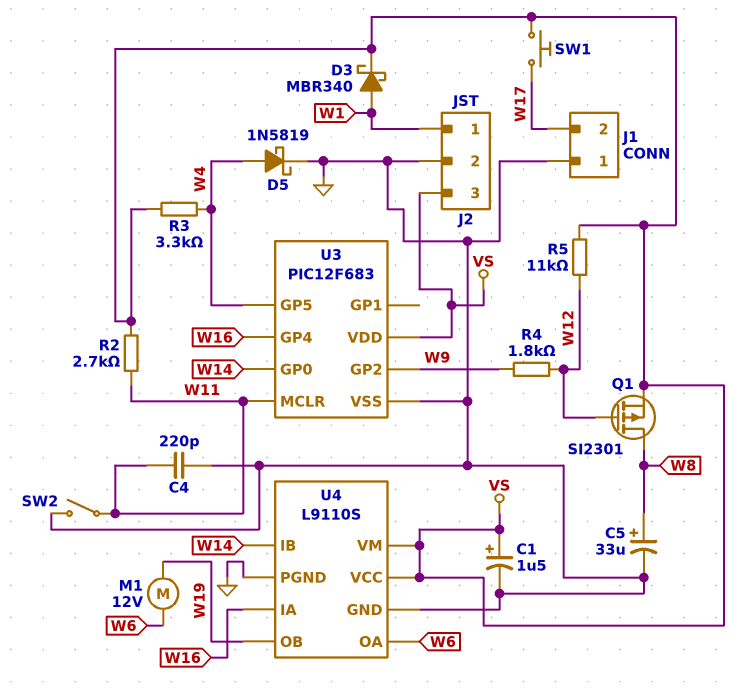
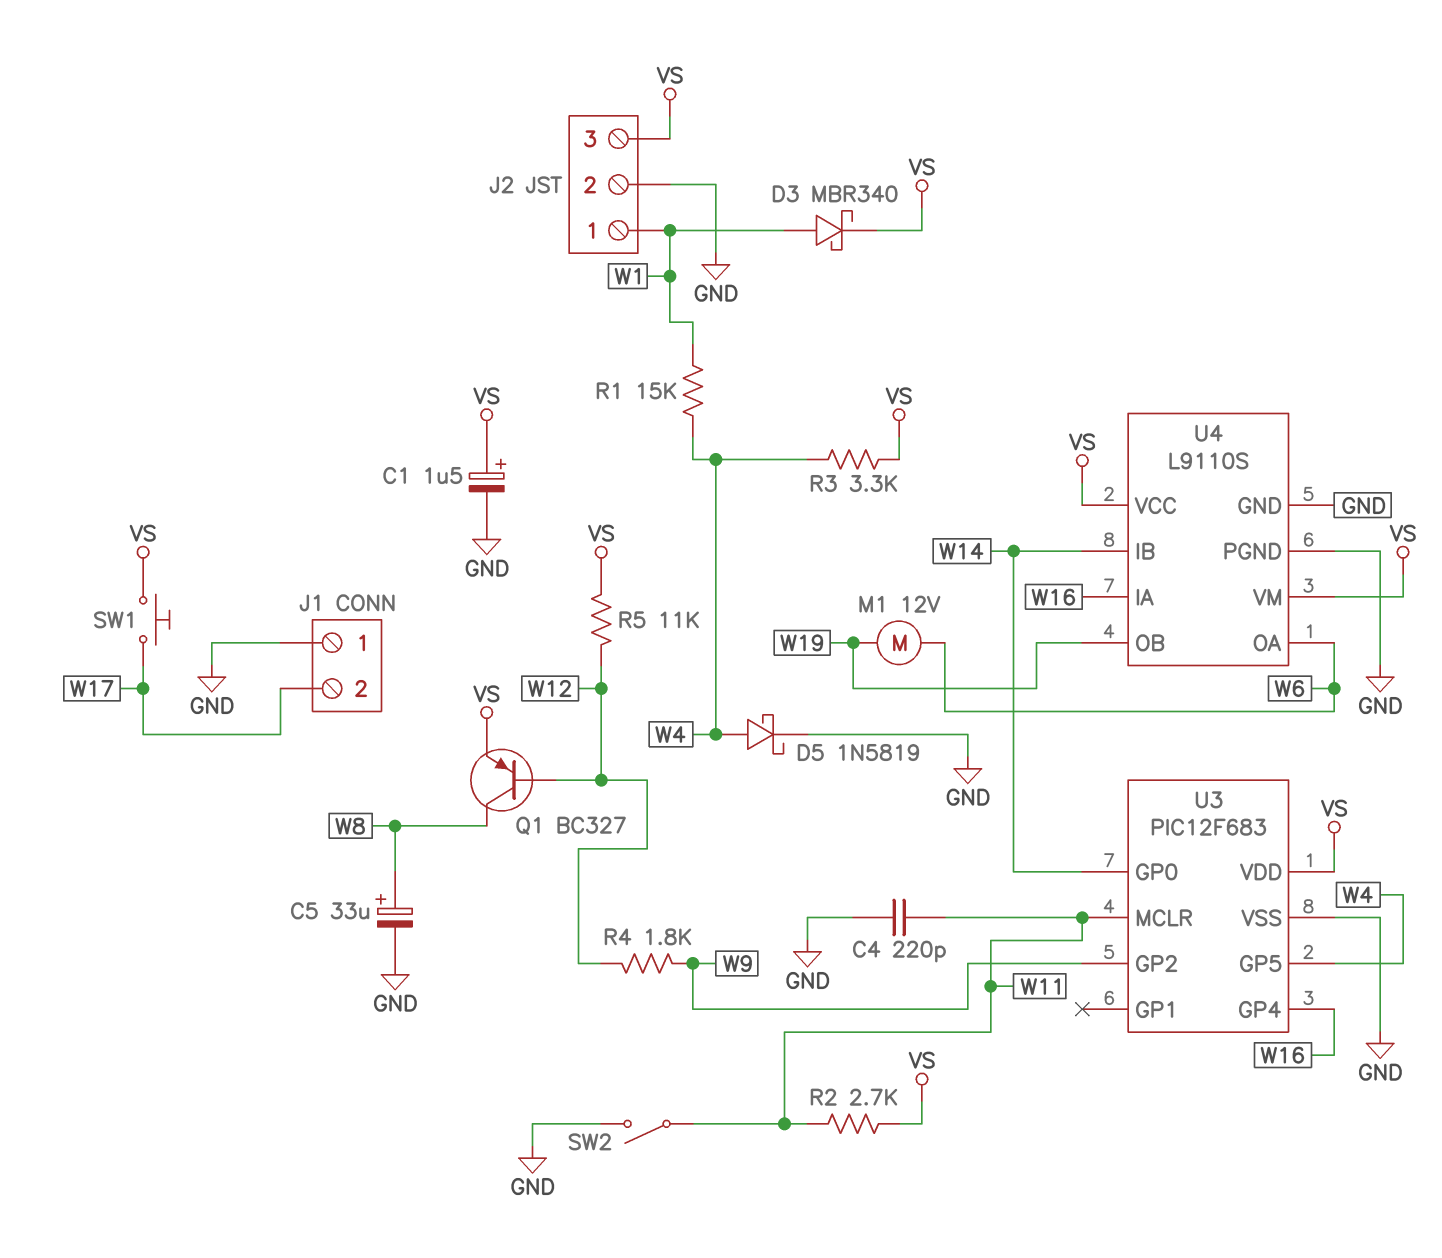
Q1: PMOS SI2301 (G W12, D W8, S VS) -> PNP BC327 (B W12, C W8, E VS)
R1: none -> 15k (W1, W4)

